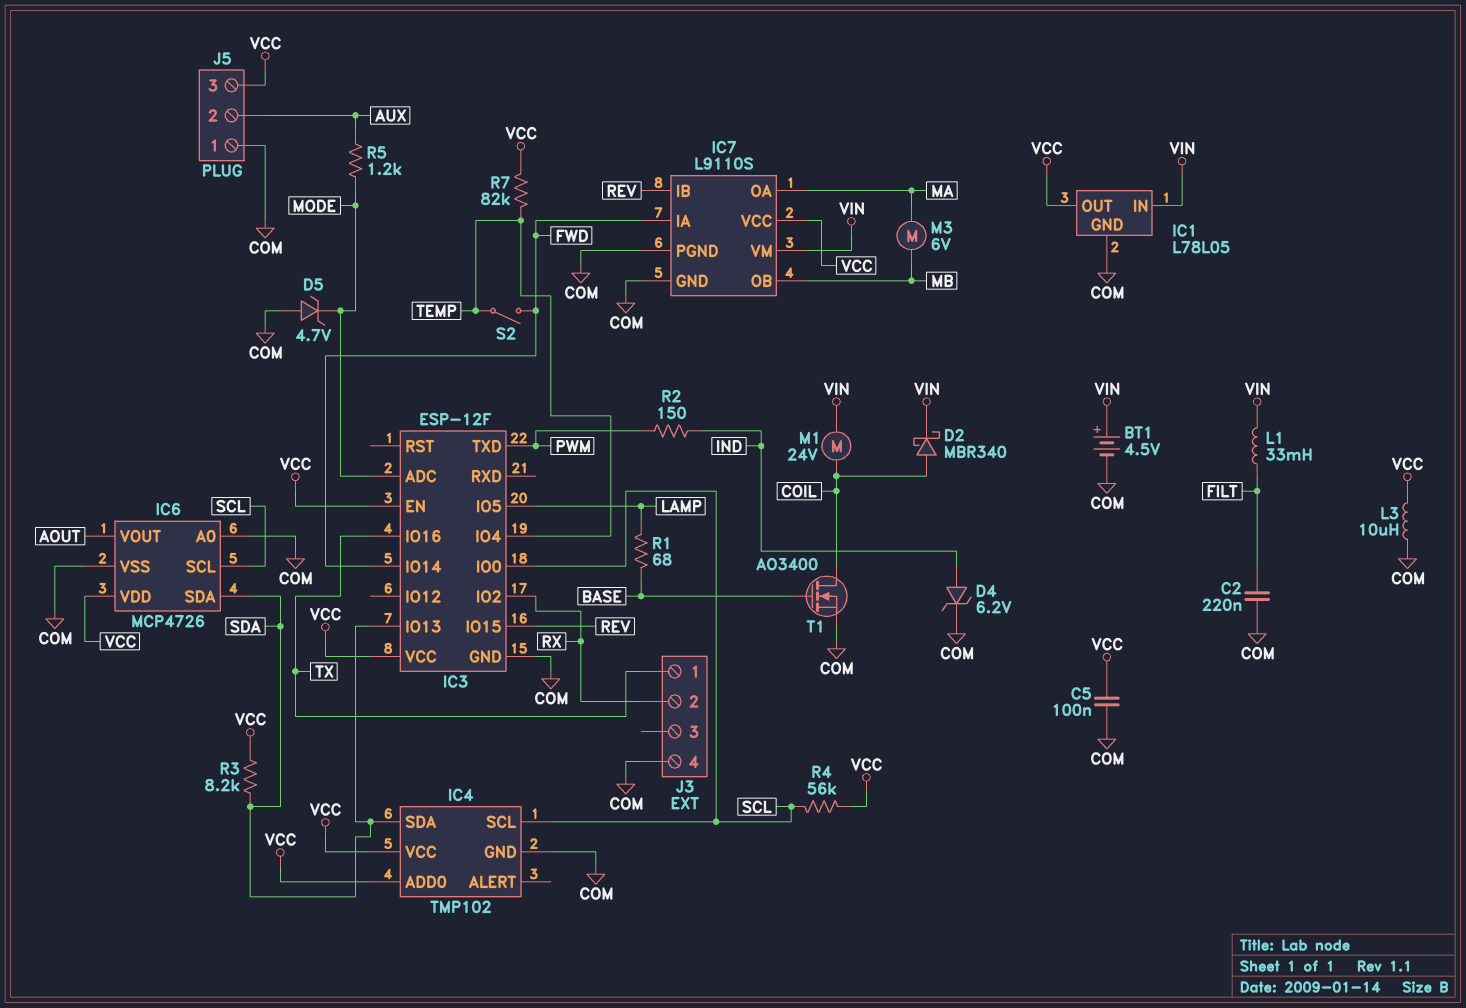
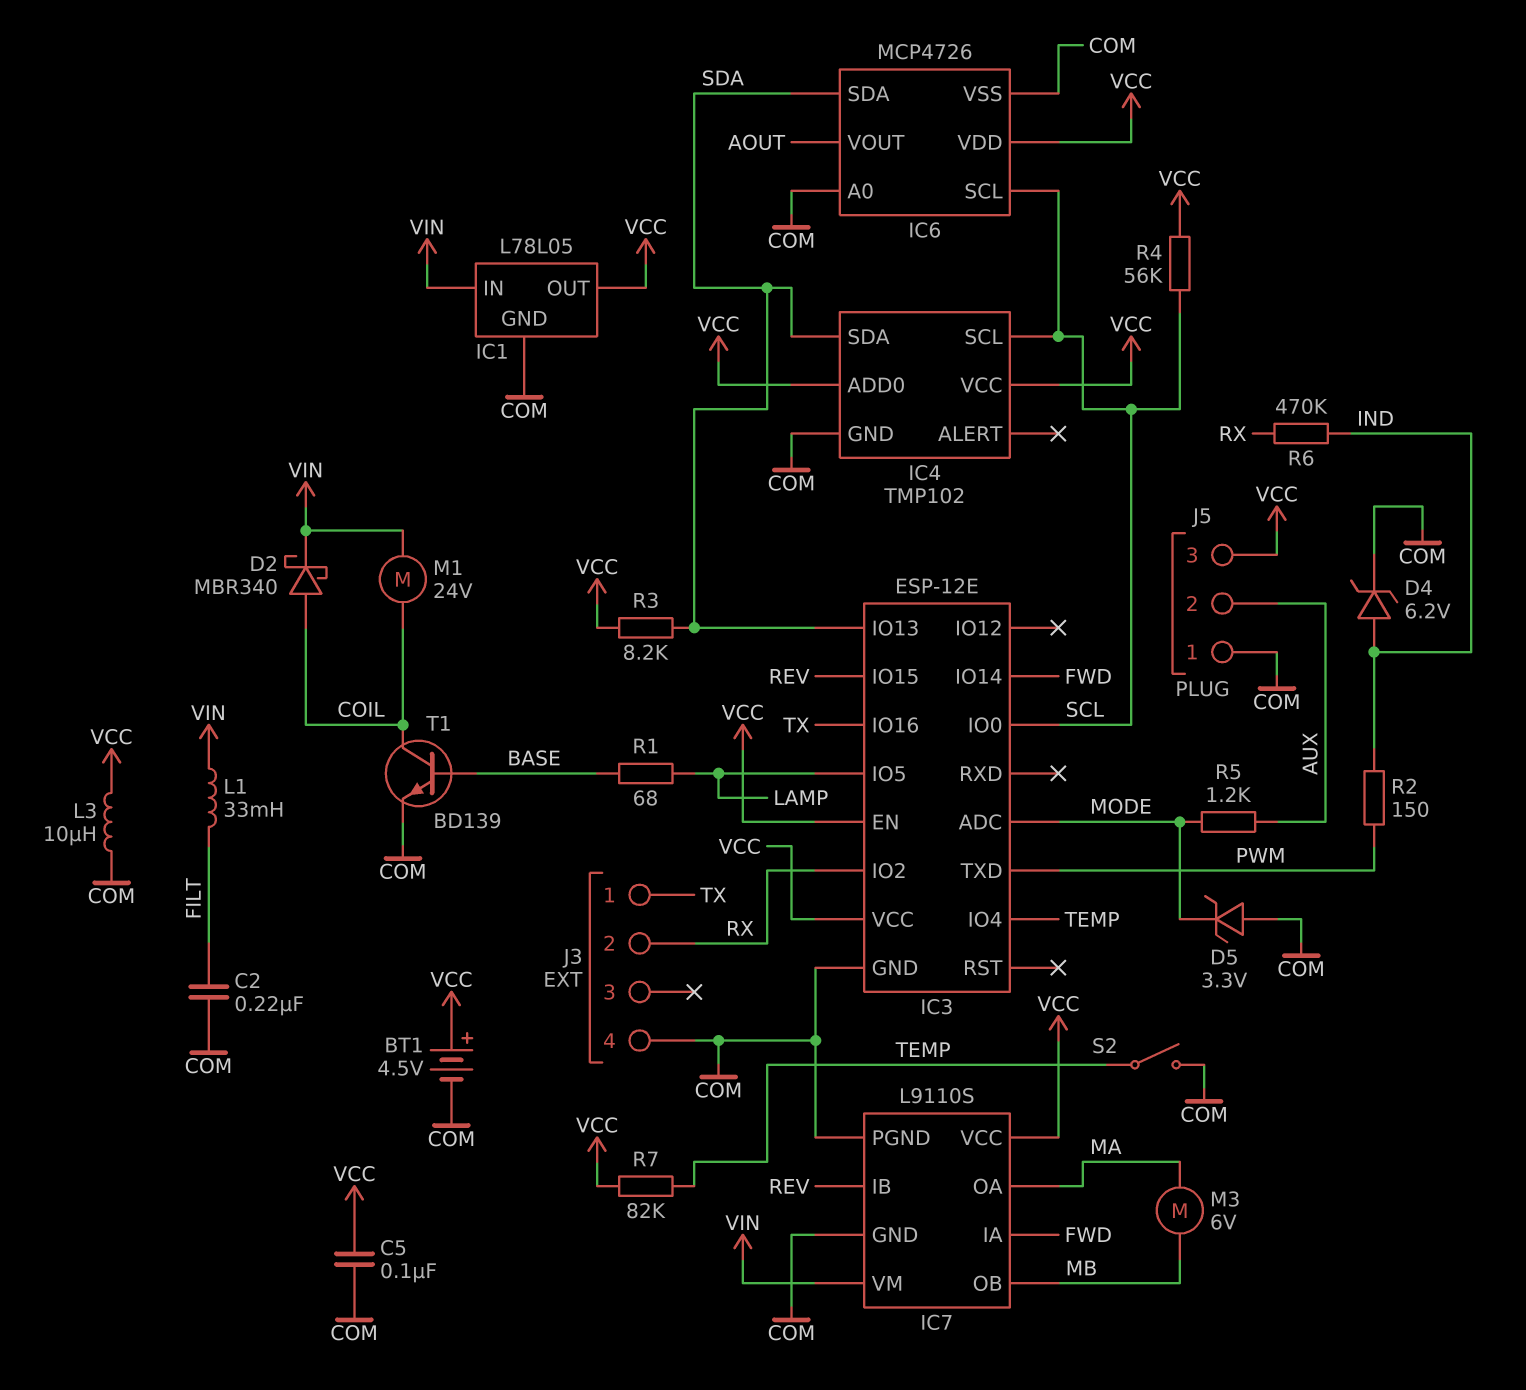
BT1: 4.5V (plus VIN, minus COM) -> 4.5V (plus VCC, minus COM)
D5: zener 4.7V (A COM, K MODE) -> zener 3.3V (A COM, K MODE)
IC3: ESP-12F -> ESP-12E
R6: none -> 470k (IND, RX)
S2: switch (FWD, TEMP) -> switch (COM, TEMP)
T1: NMOS AO3400 (G BASE, D COIL, S COM) -> NPN BD139 (B BASE, C COIL, E COM)

